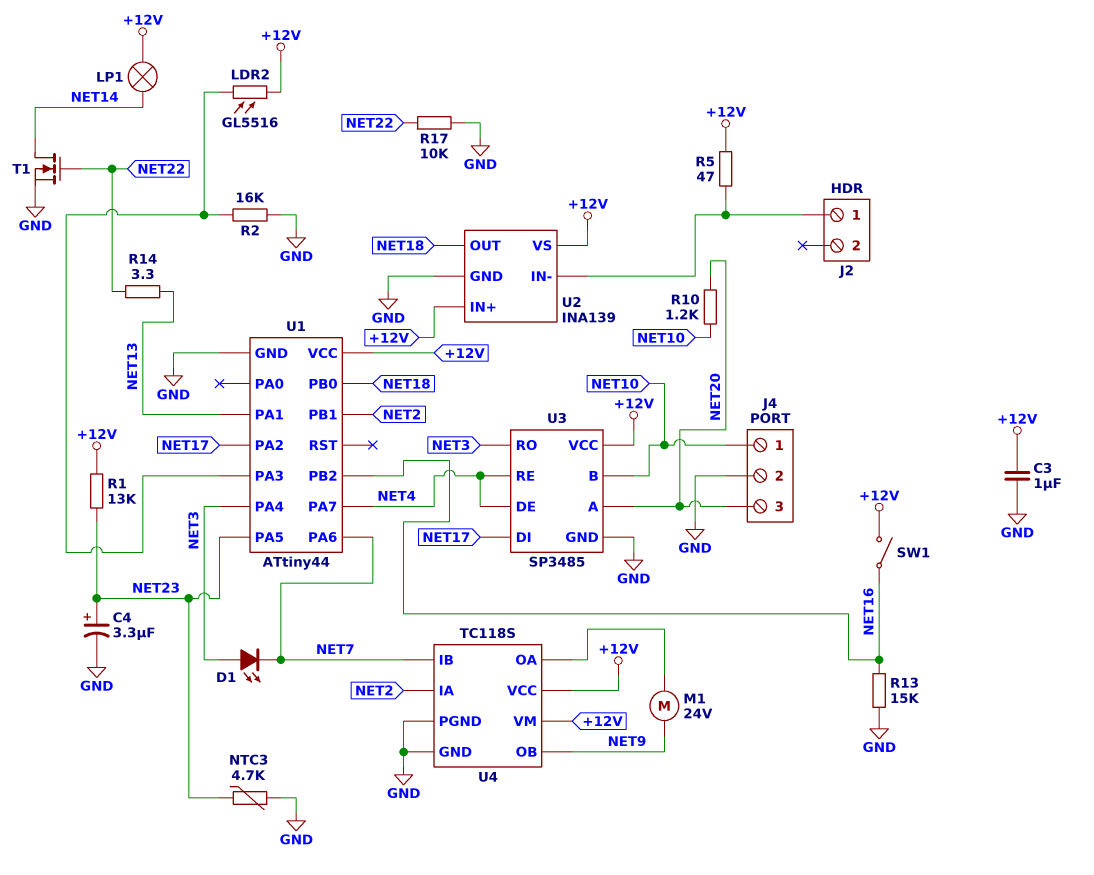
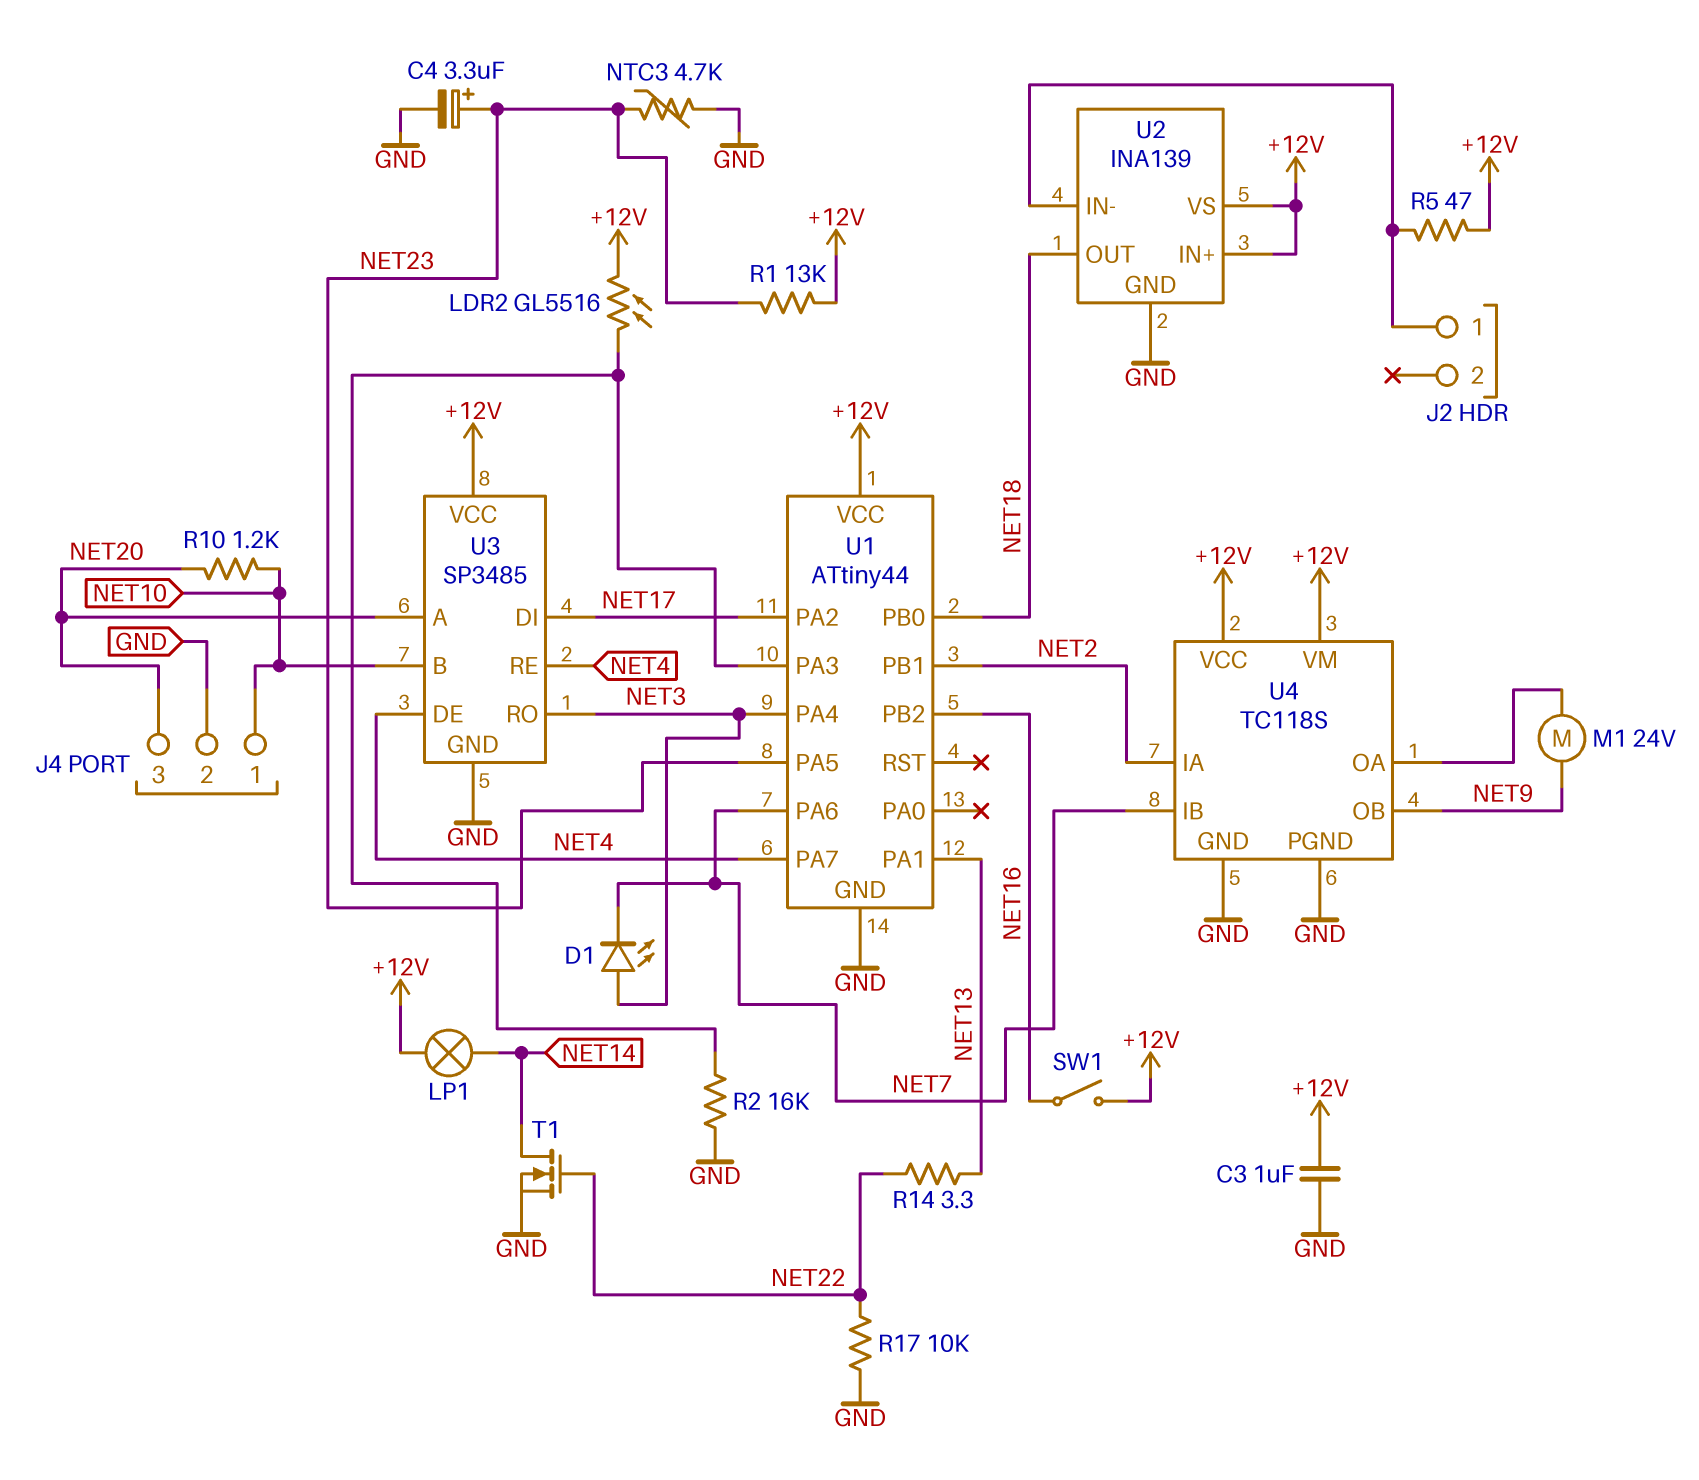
R13: 15k (GND, NET16) -> none

